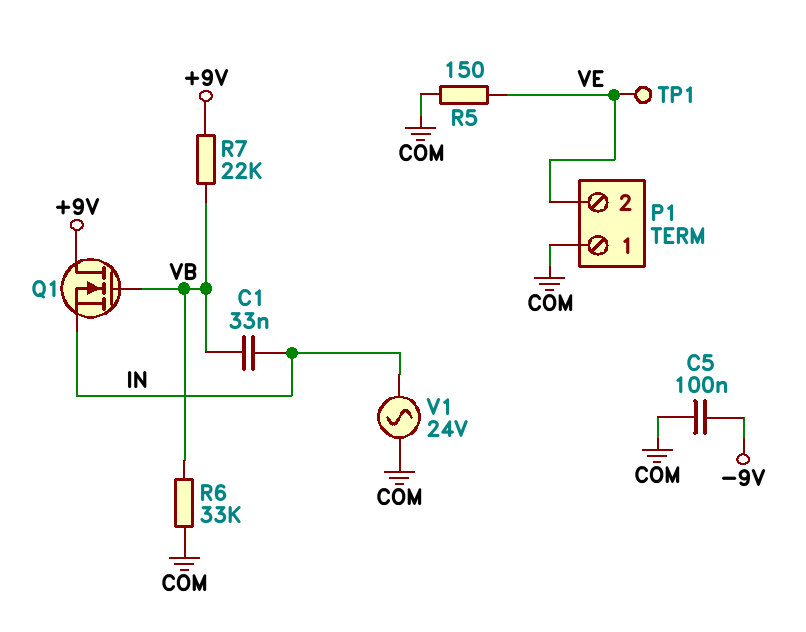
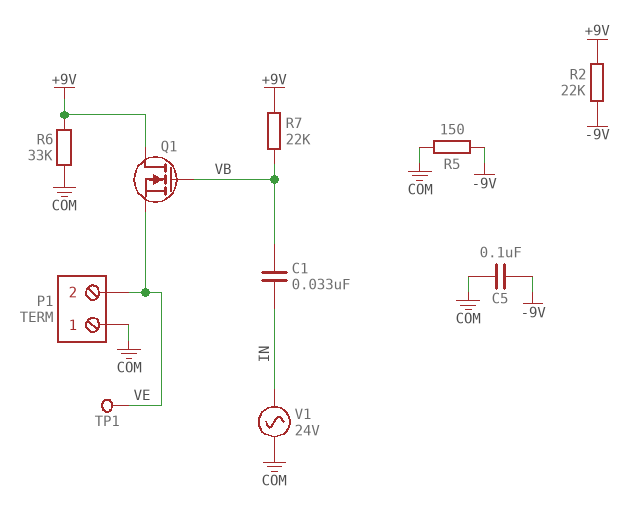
Q1: NMOS (G VB, D +9V, S IN) -> NMOS (G VB, D +9V, S VE)
R2: none -> 22k (+9V, -9V)
R5: 150 (COM, VE) -> 150 (-9V, COM)
R6: 33k (COM, VB) -> 33k (+9V, COM)

